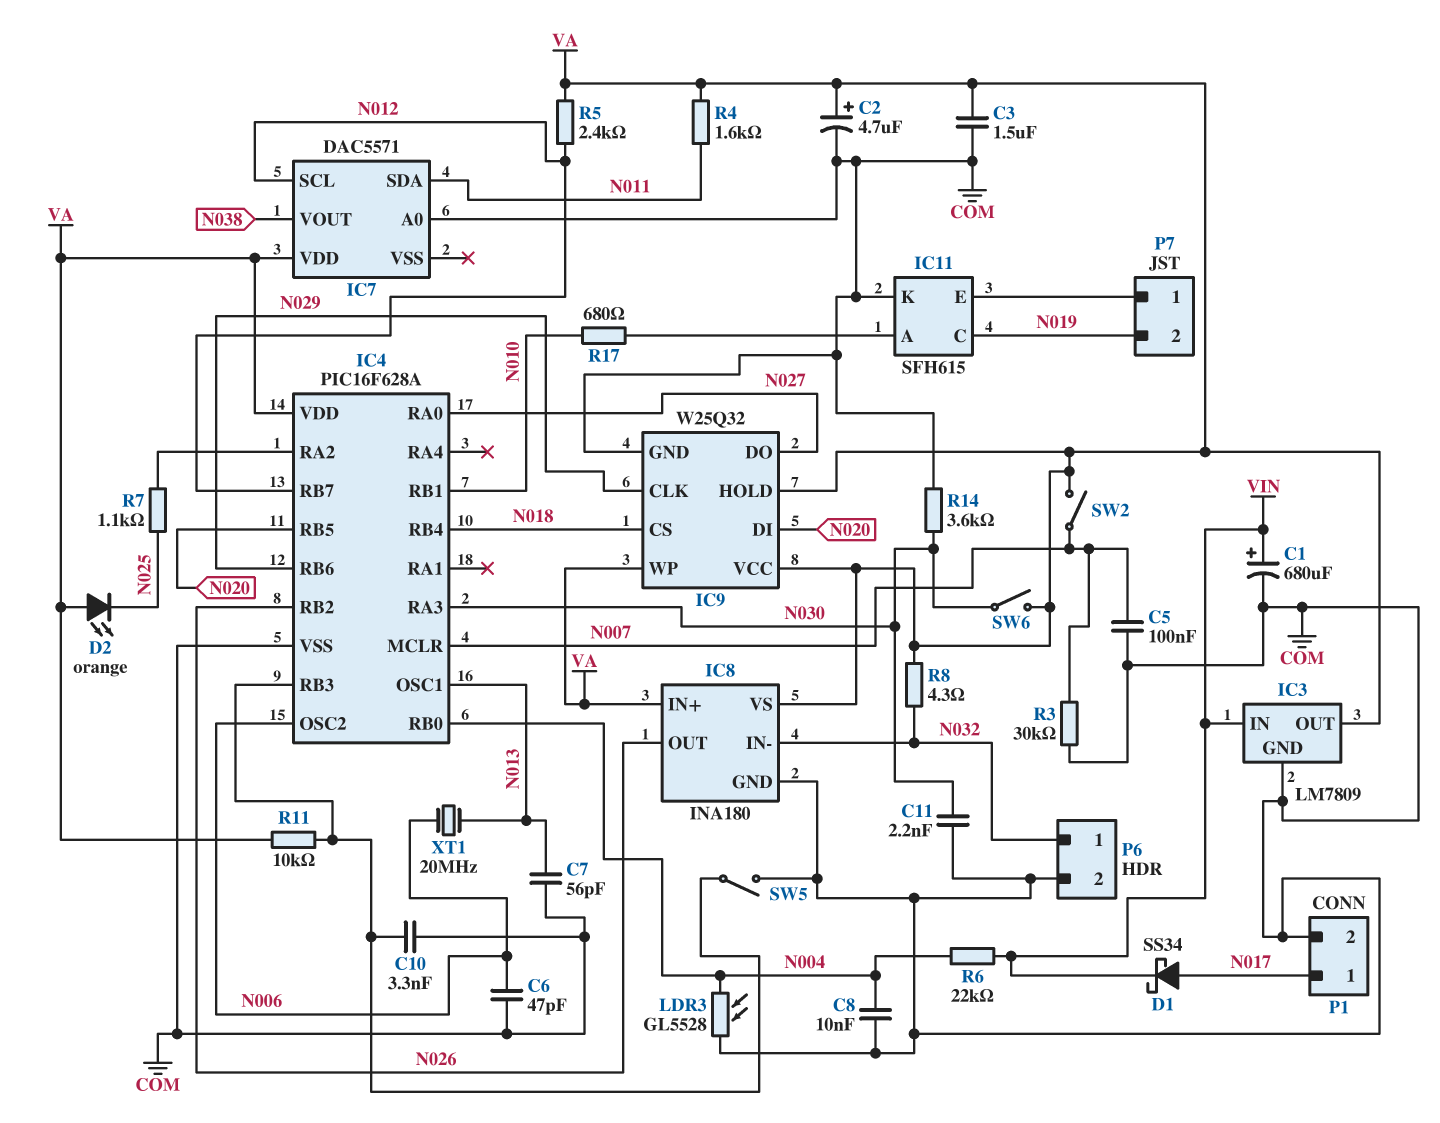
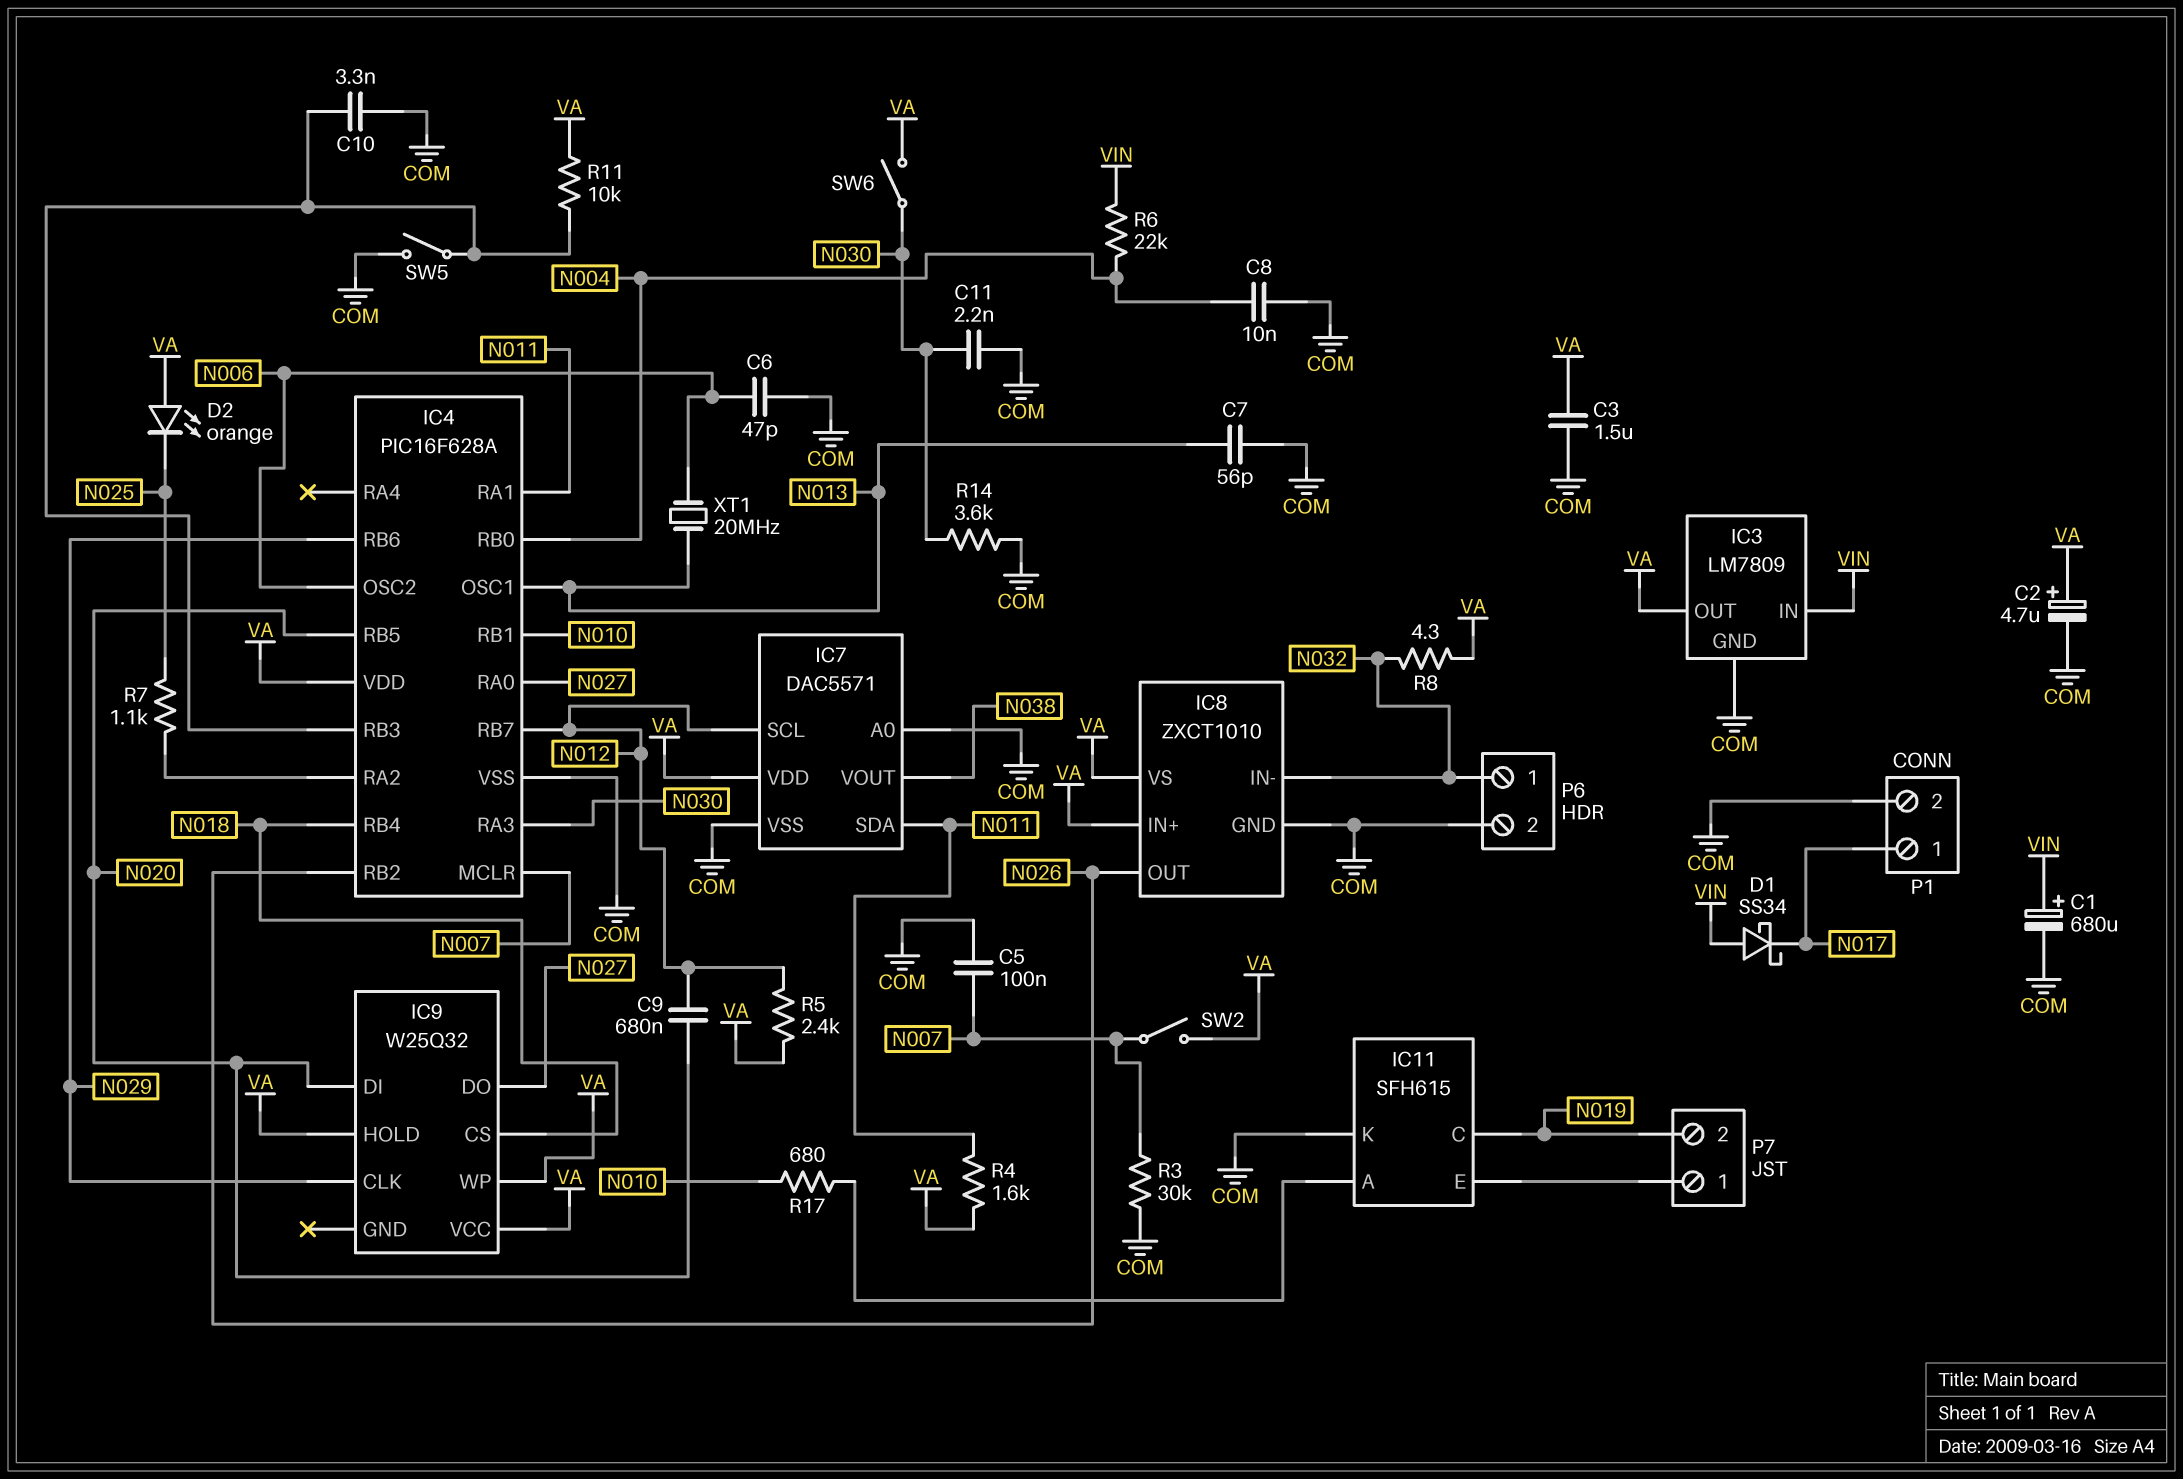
C9: none -> 680nF (N012, N020)
D1: schottky SS34 (A N017, K VIN) -> schottky SS34 (A VIN, K N017)
IC4 pin RA1: none -> N011
IC7 pin VSS: none -> COM
IC8: INA180 -> ZXCT1010
IC9 pin GND: COM -> none
LDR3: GL5528 (COM, N004) -> none

